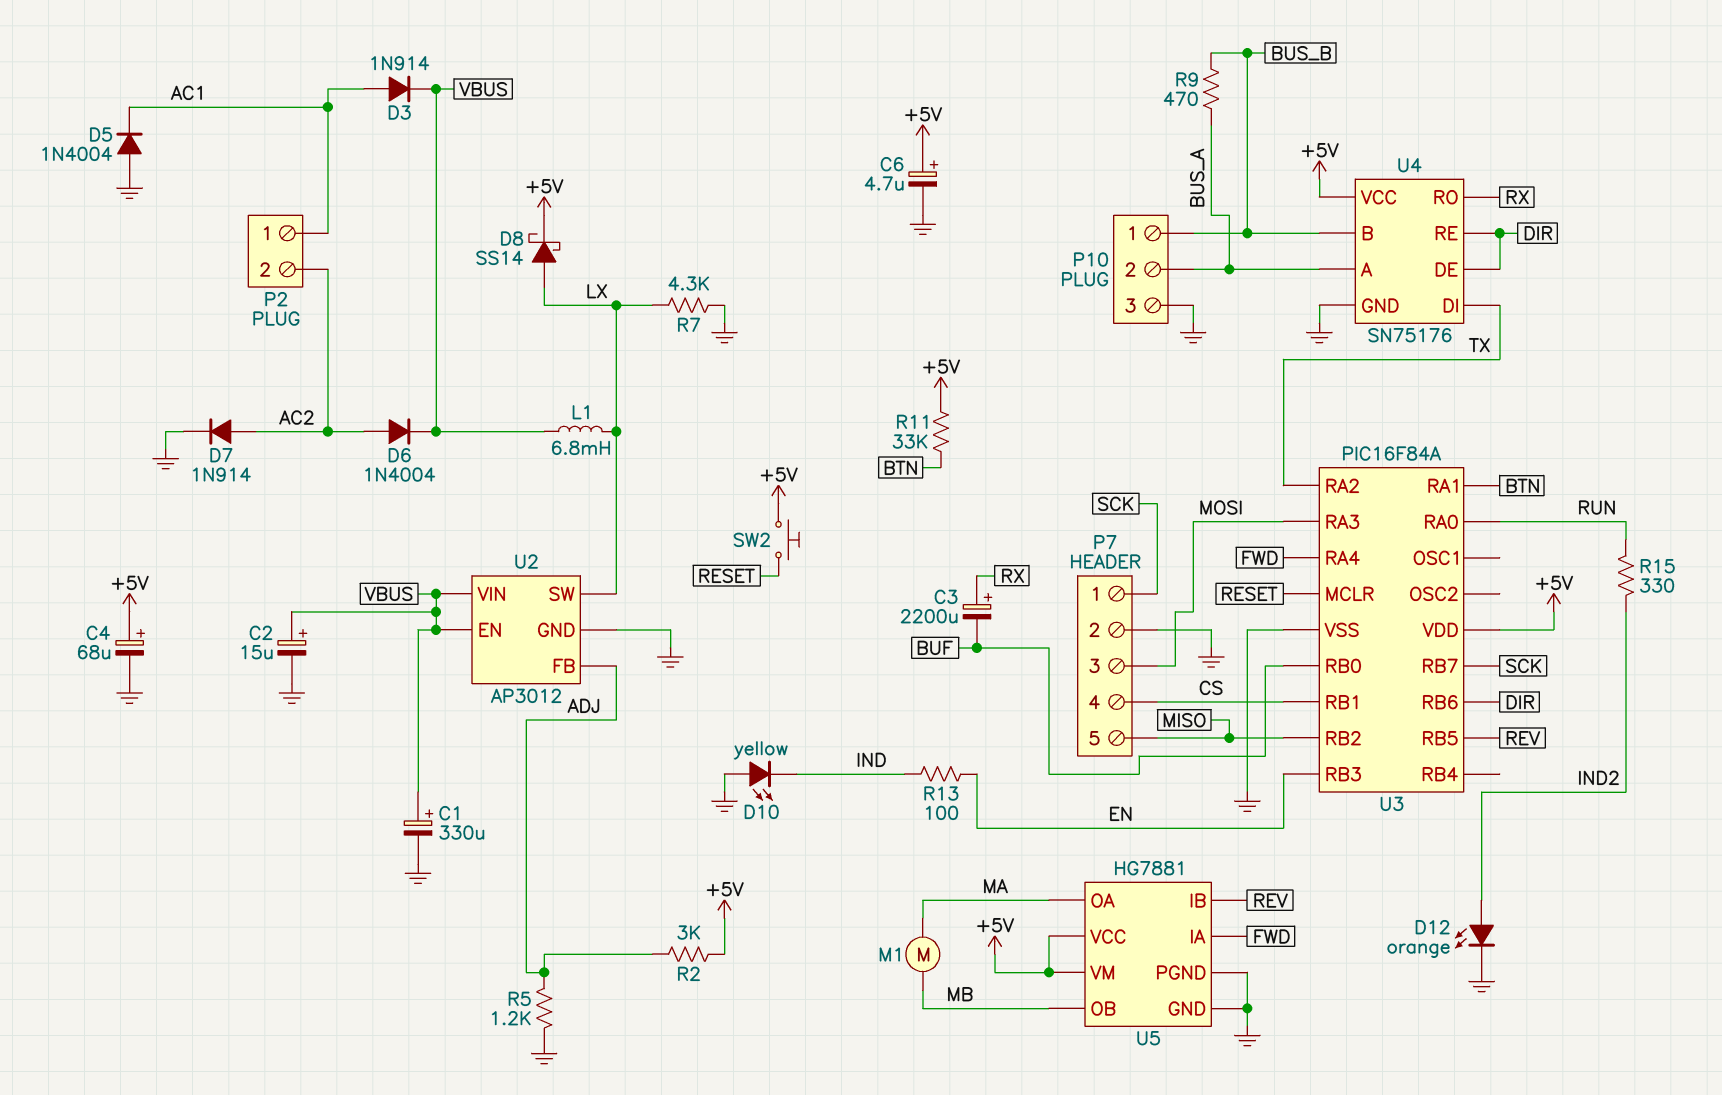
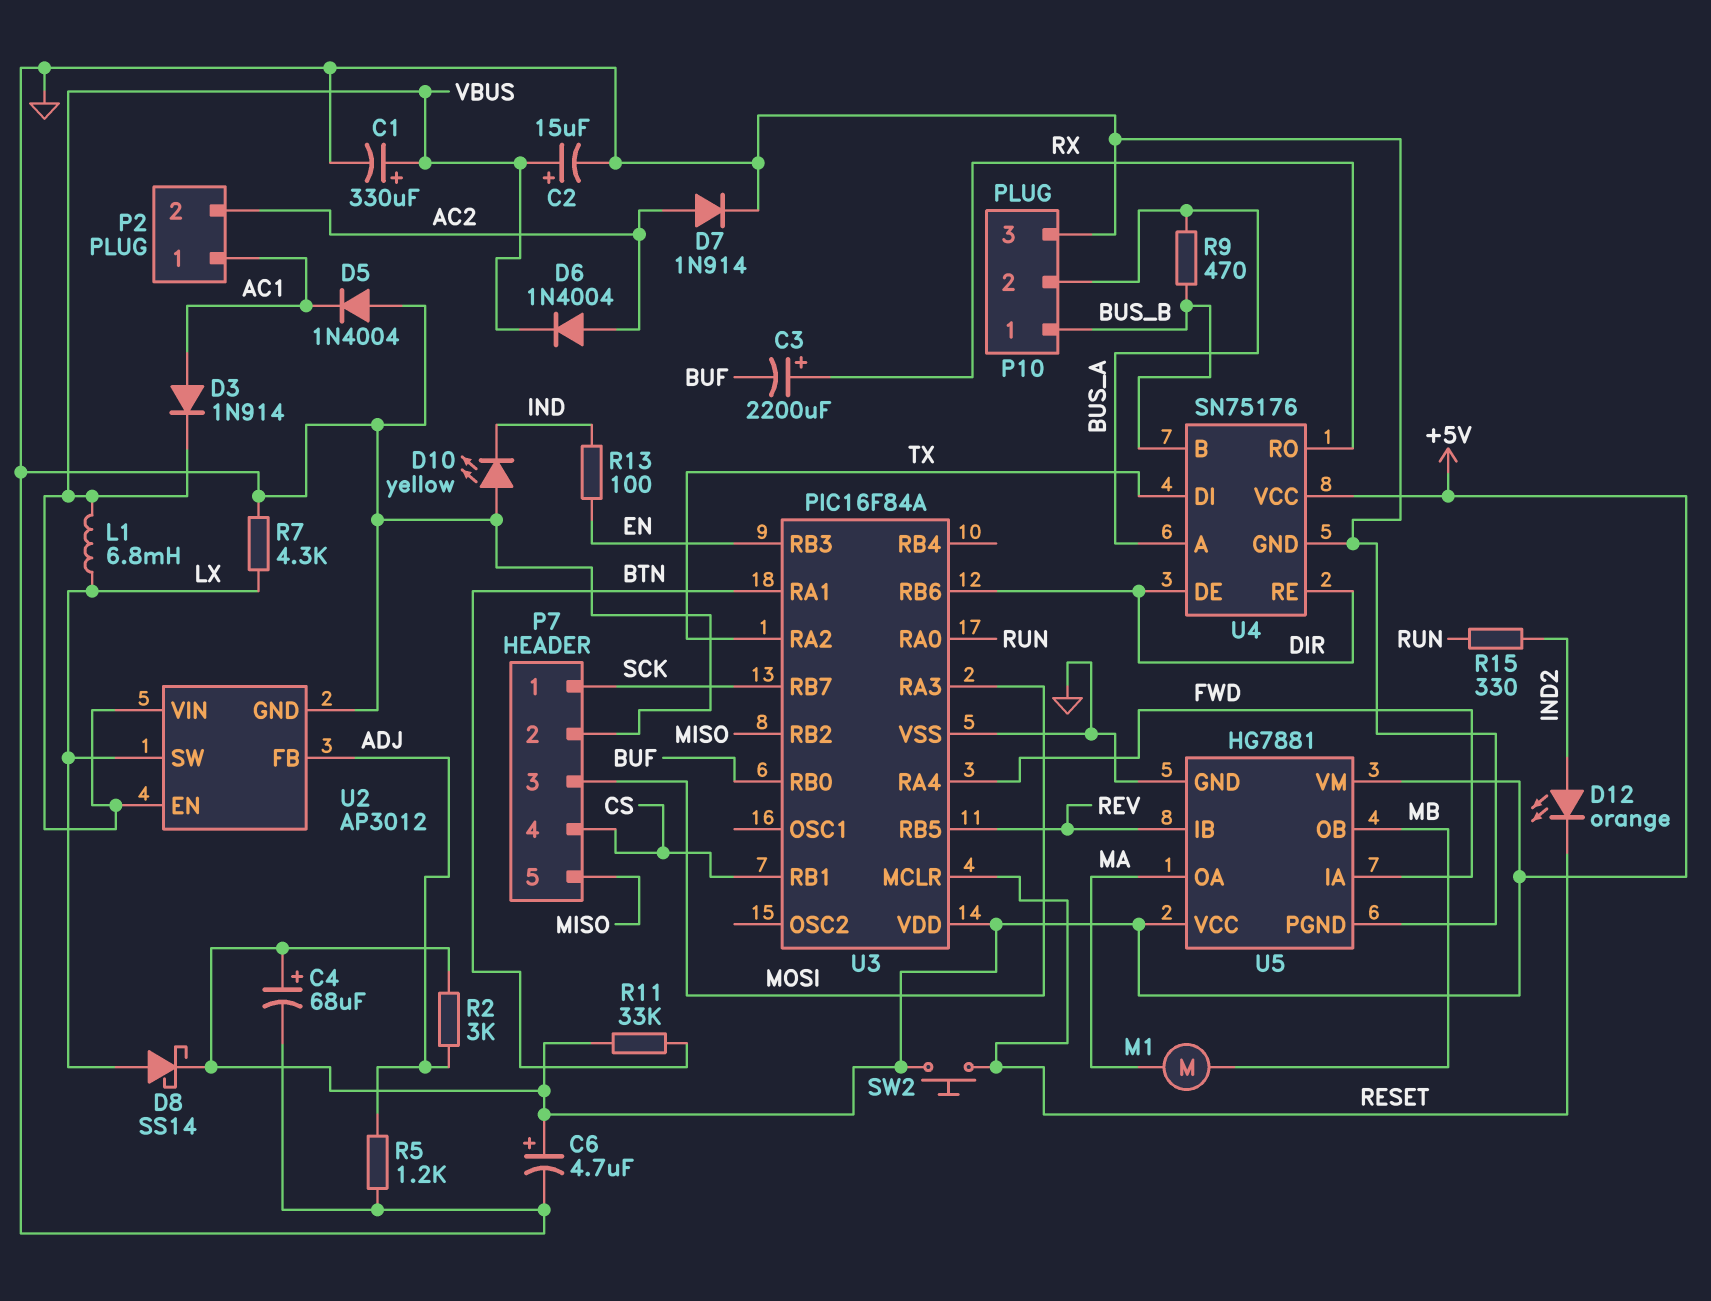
D12: LED orange (A IND2, K GND) -> LED orange (A IND2, K RESET)

